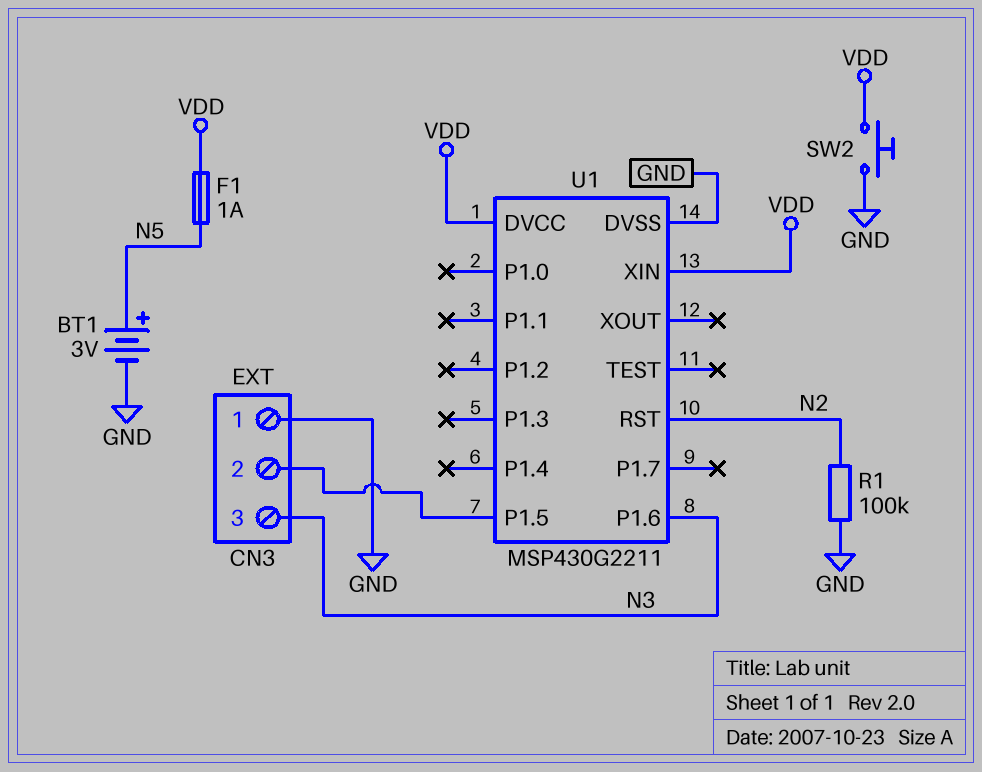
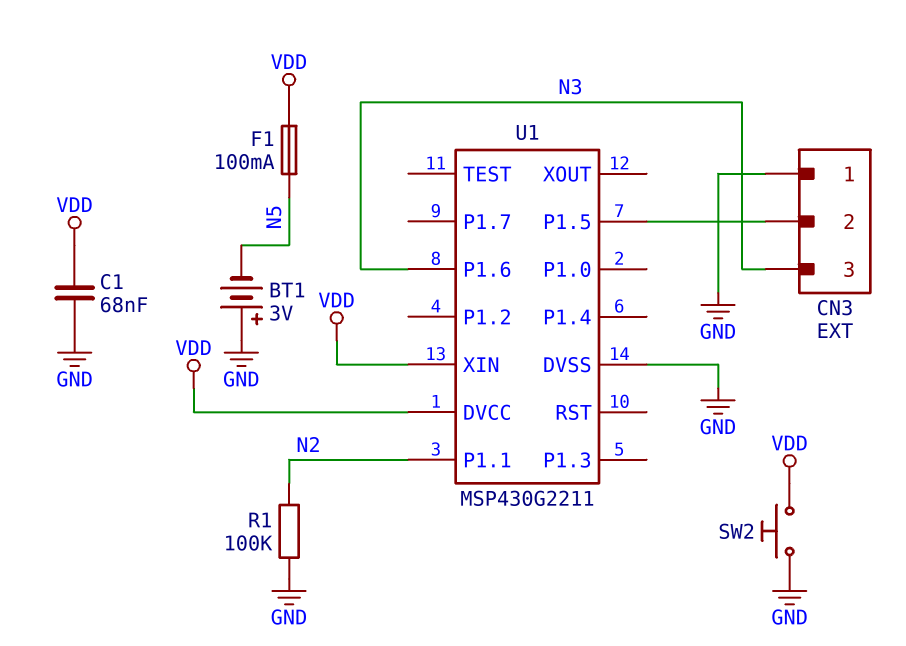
BT1: 3V (plus N5, minus GND) -> 3V (plus GND, minus N5)
C1: none -> 68nF (GND, VDD)
F1: 1A (N5, VDD) -> 100mA (N5, VDD)
U1 pin P1.1: none -> N2
U1 pin RST: N2 -> none

